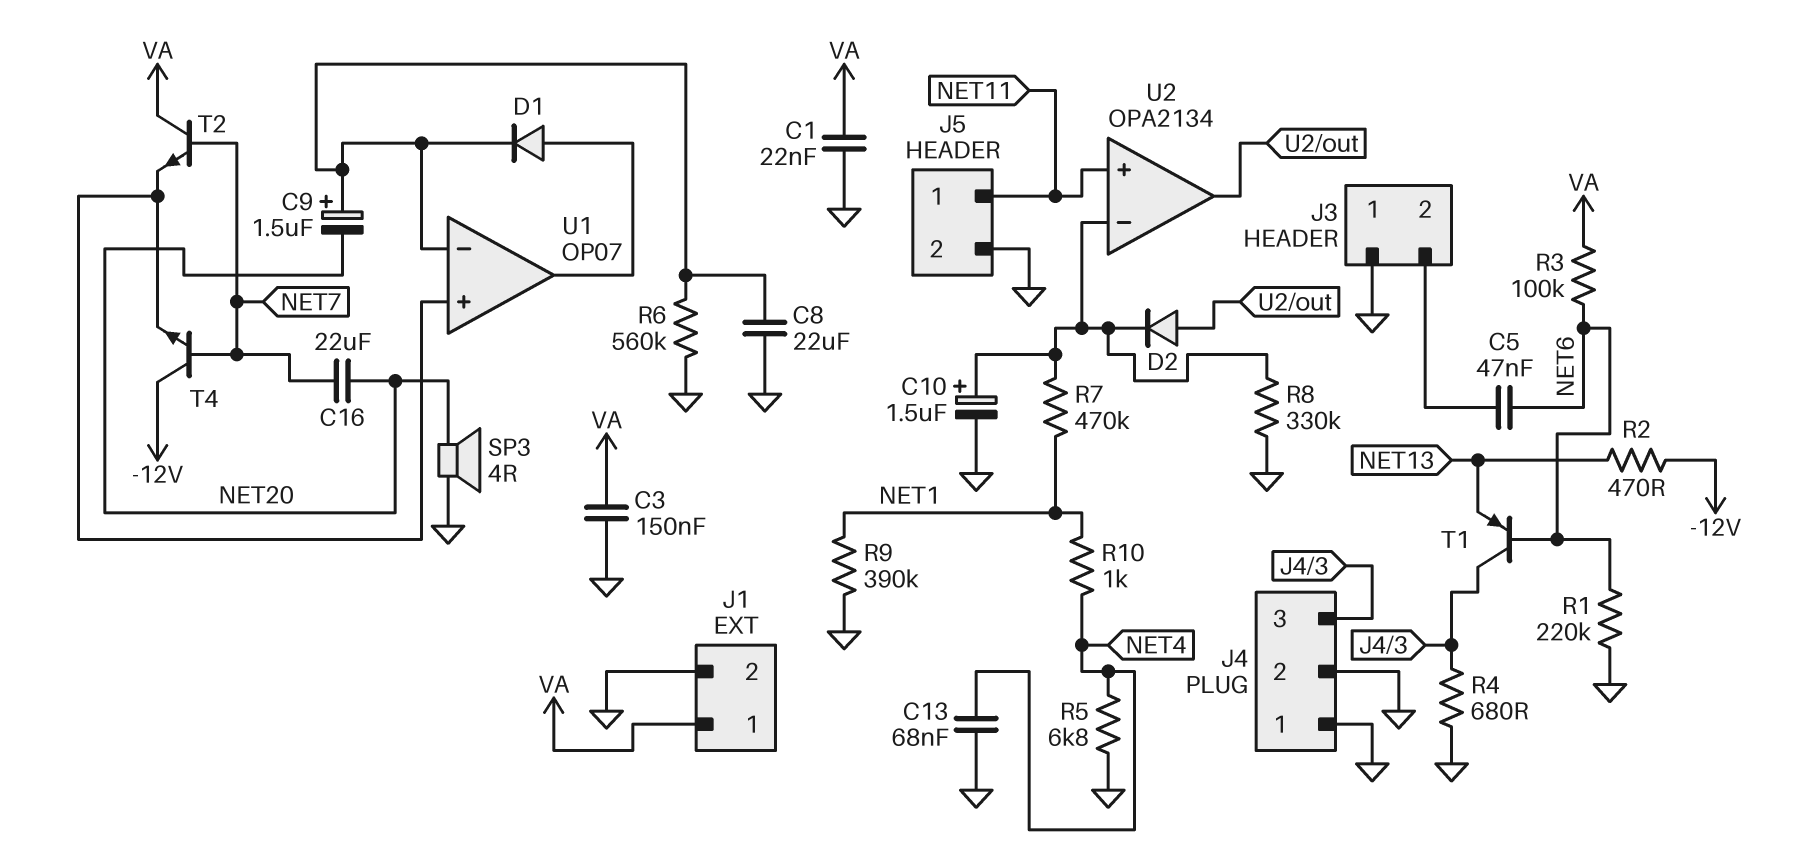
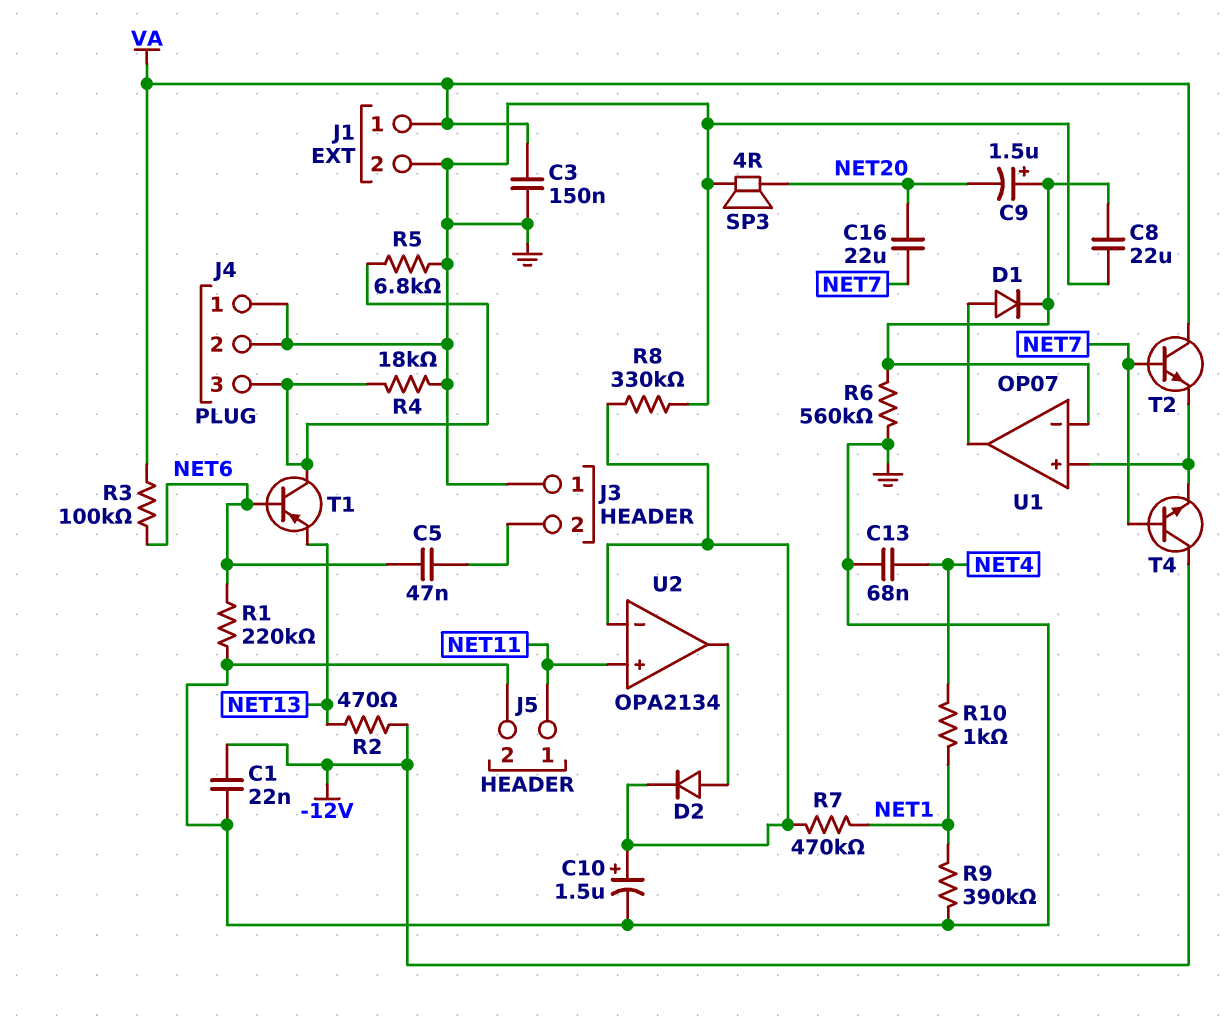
C1: 22nF (GND, VA) -> 22nF (-12V, GND)
R4: 680 (GND, J4/3) -> 18k (GND, J4/3)
R5: 6.8k (GND, NET4) -> 6.8k (GND, J4/3)

